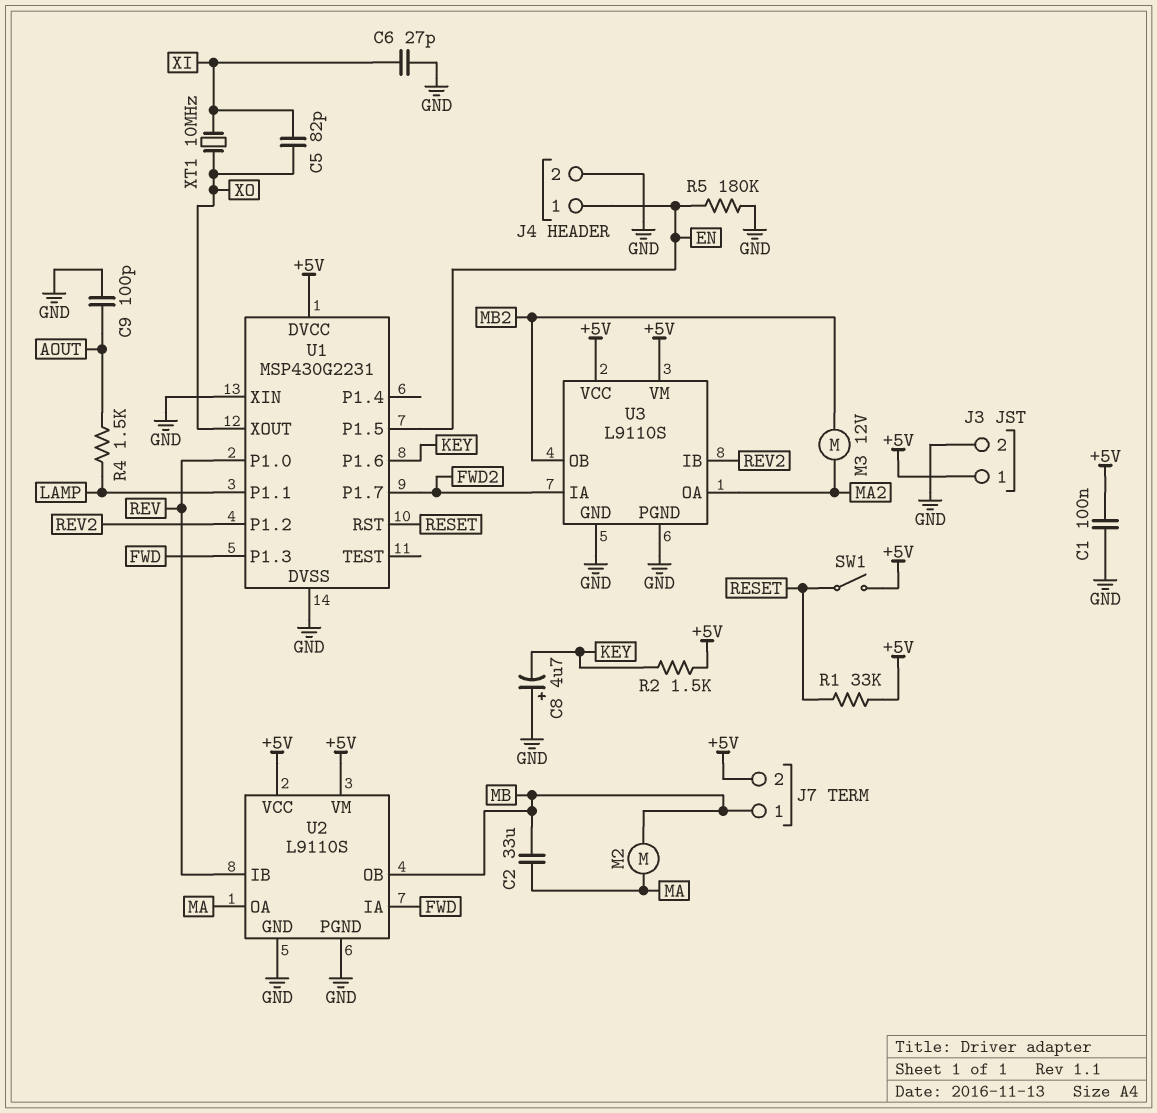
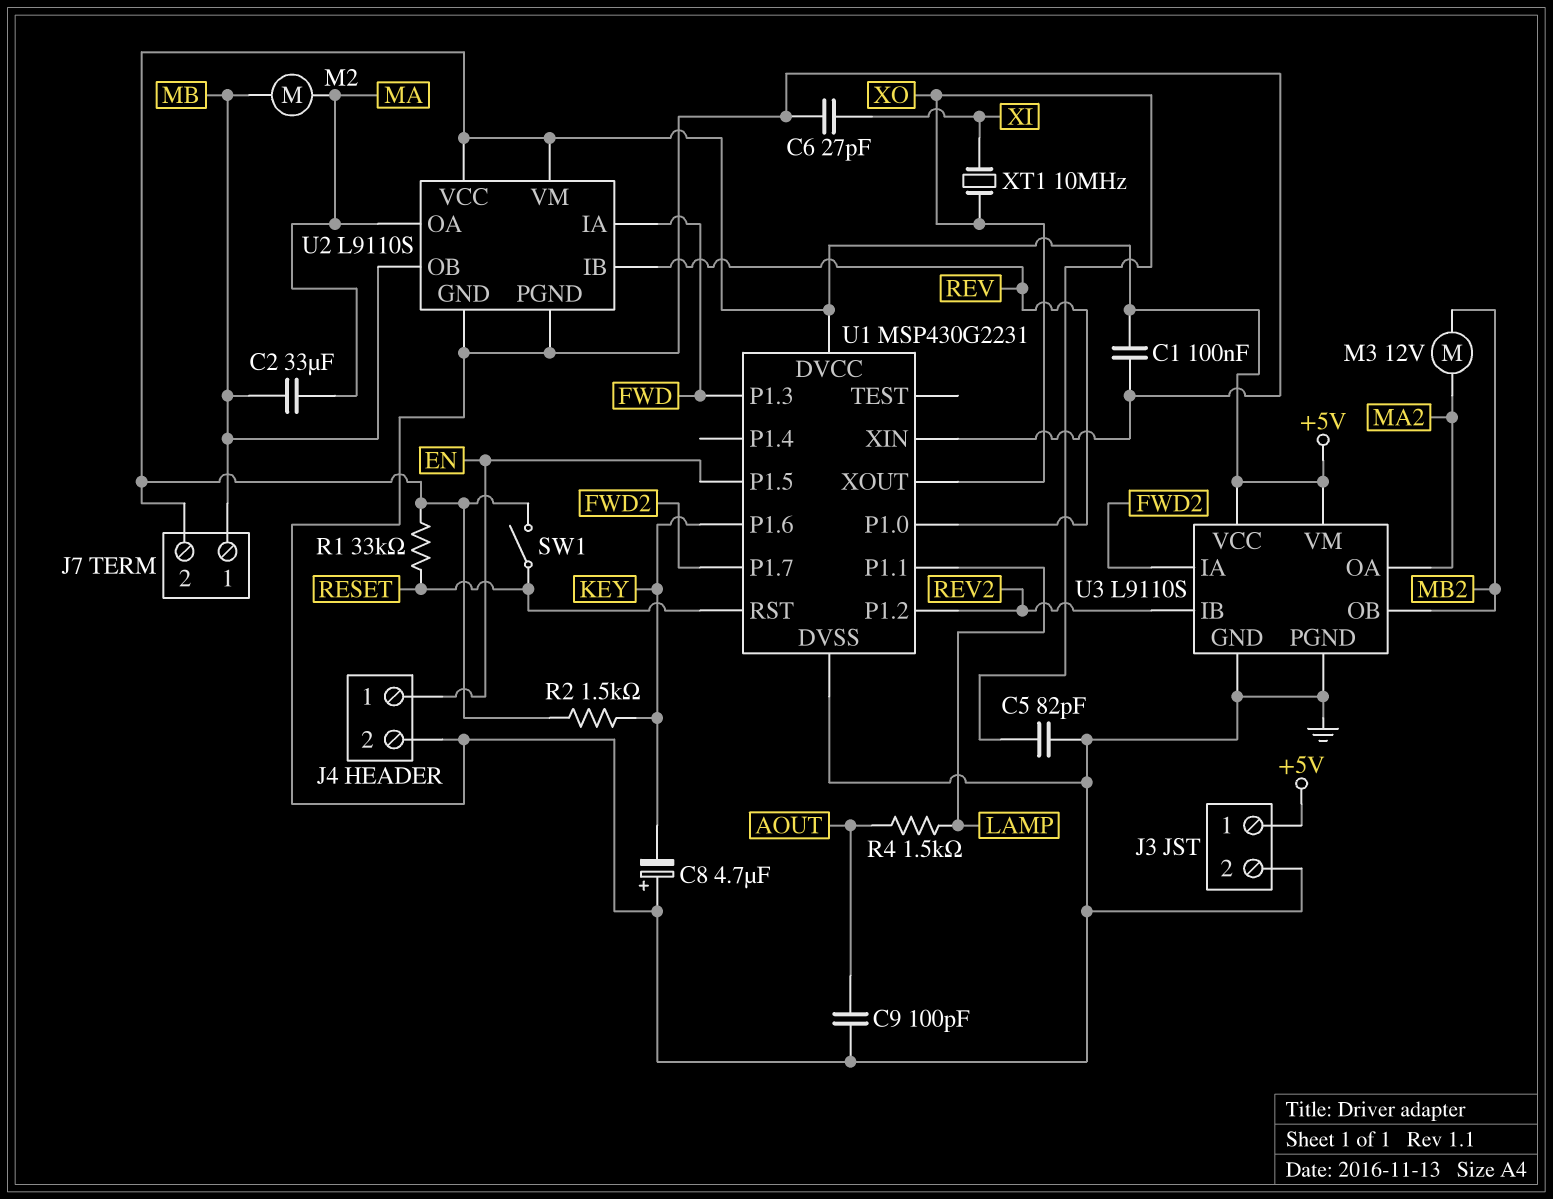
C5: 82pF (XI, XO) -> 82pF (GND, XO)
R5: 180k (EN, GND) -> none

